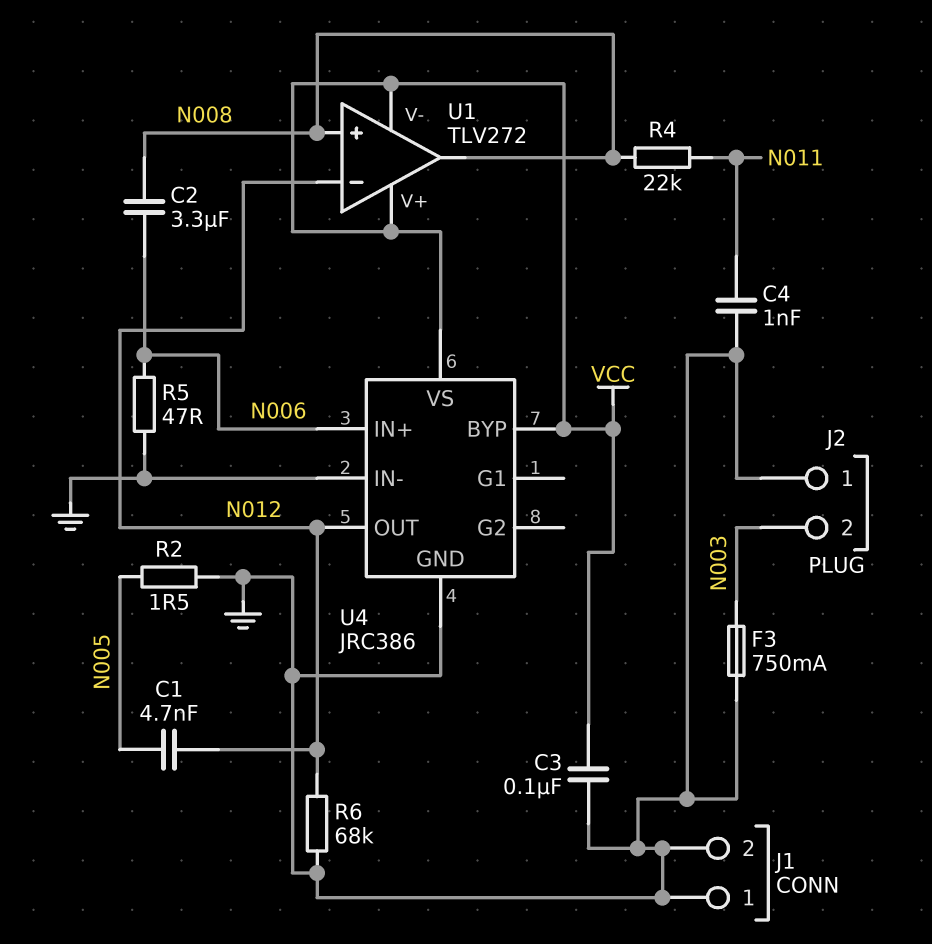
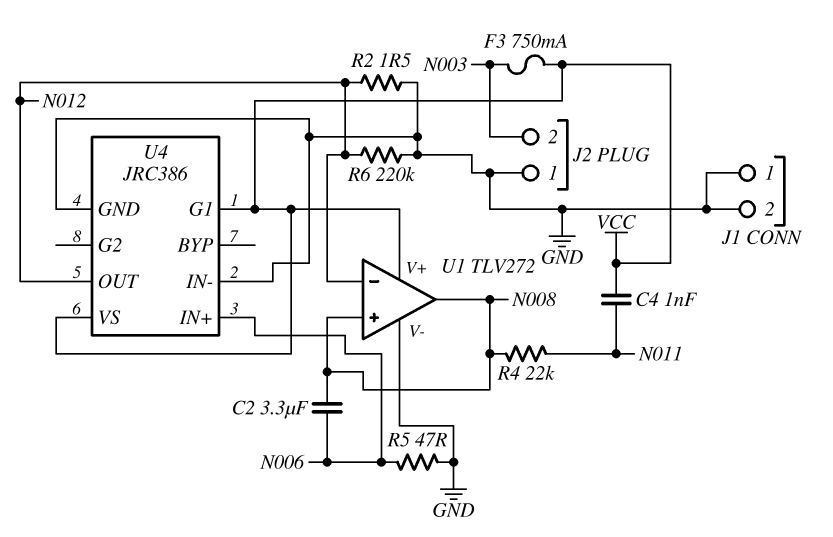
C1: 4.7nF (N005, N012) -> none
C3: 100nF (GND, VCC) -> none
C4: 1nF (GND, N011) -> 1nF (N011, VCC)
F3: 750mA (GND, N003) -> 750mA (N003, VCC)
R2: 1.5 (GND, N005) -> 1.5 (GND, N012)
R6: 68k (GND, N012) -> 220k (GND, N012)
U1 pin V-: VCC -> GND
U4 pin BYP: VCC -> none
U4 pin G1: none -> VCC

